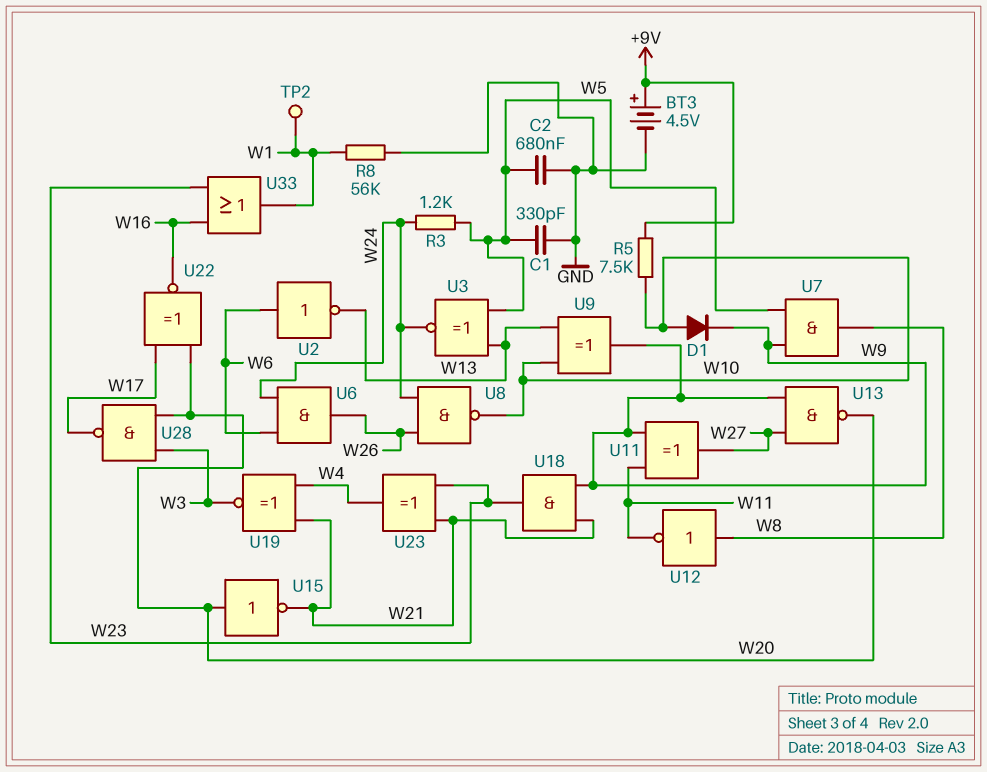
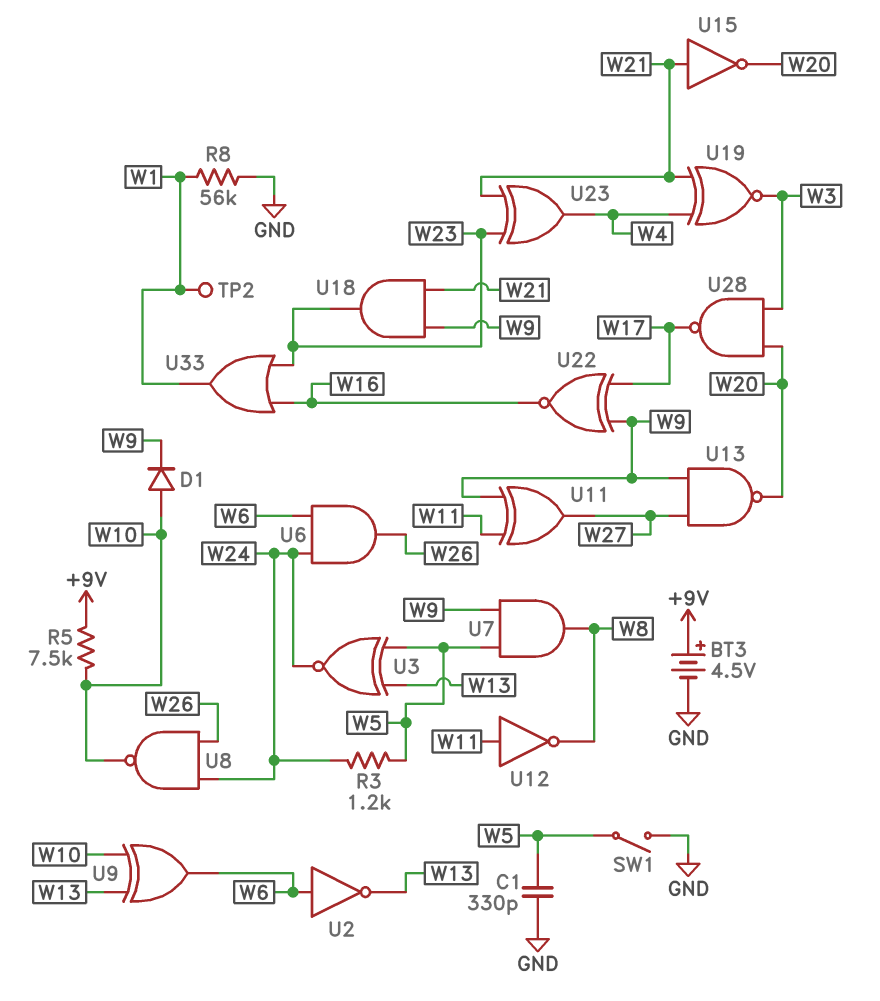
C2: 680nF (GND, W5) -> none
SW1: none -> switch (GND, W5)
U9: XOR (in W10, in W13, out W9) -> XOR (in W10, in W13, out W6)
U12: NOT (in W8, out W11) -> NOT (in W11, out W8)
U15: NOT (in W20, out W21) -> NOT (in W21, out W20)
U22: XNOR (in W17, in W20, out W16) -> XNOR (in W9, in W17, out W16)

